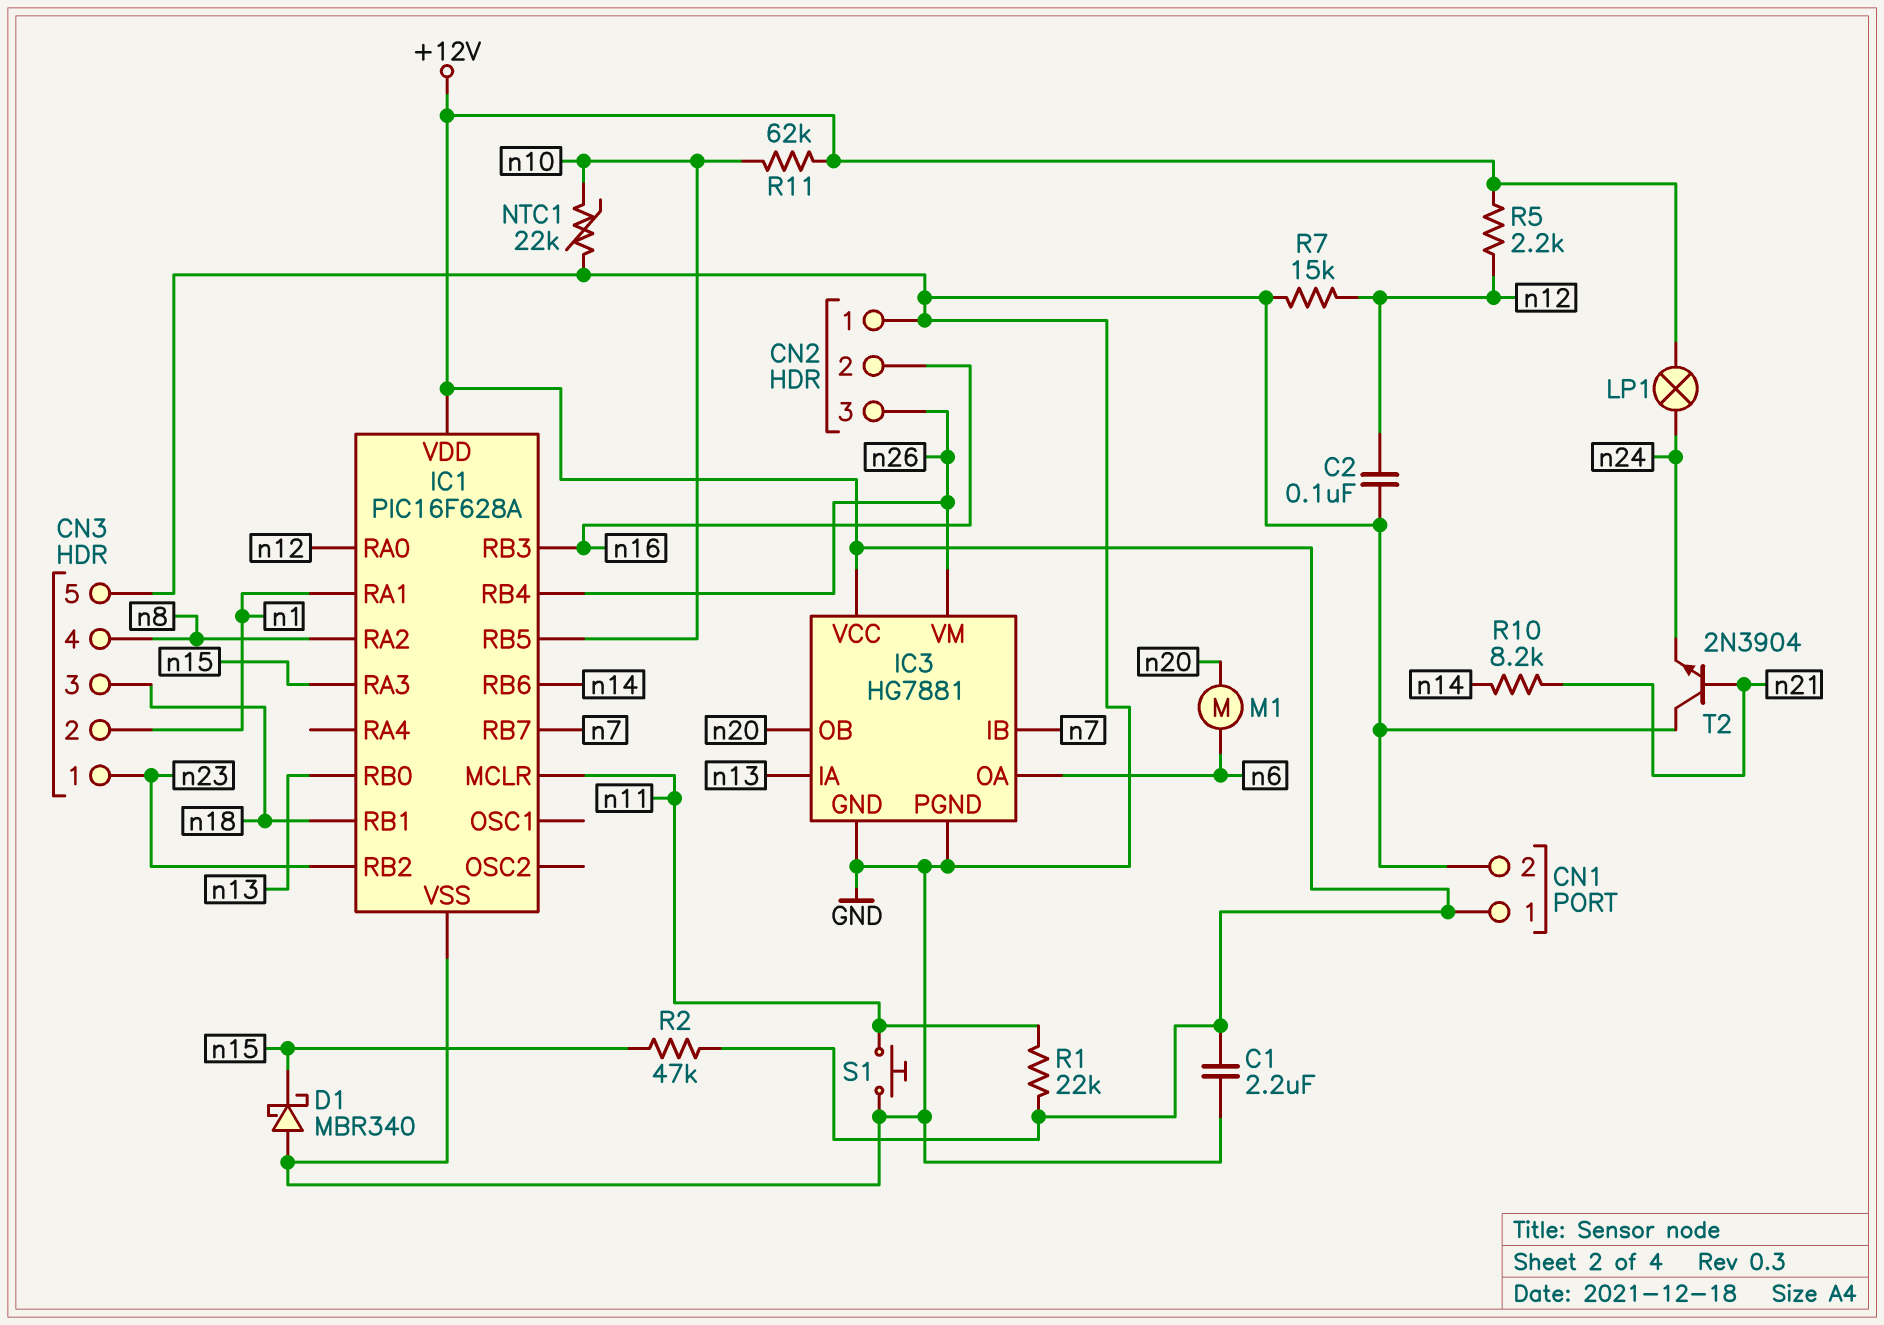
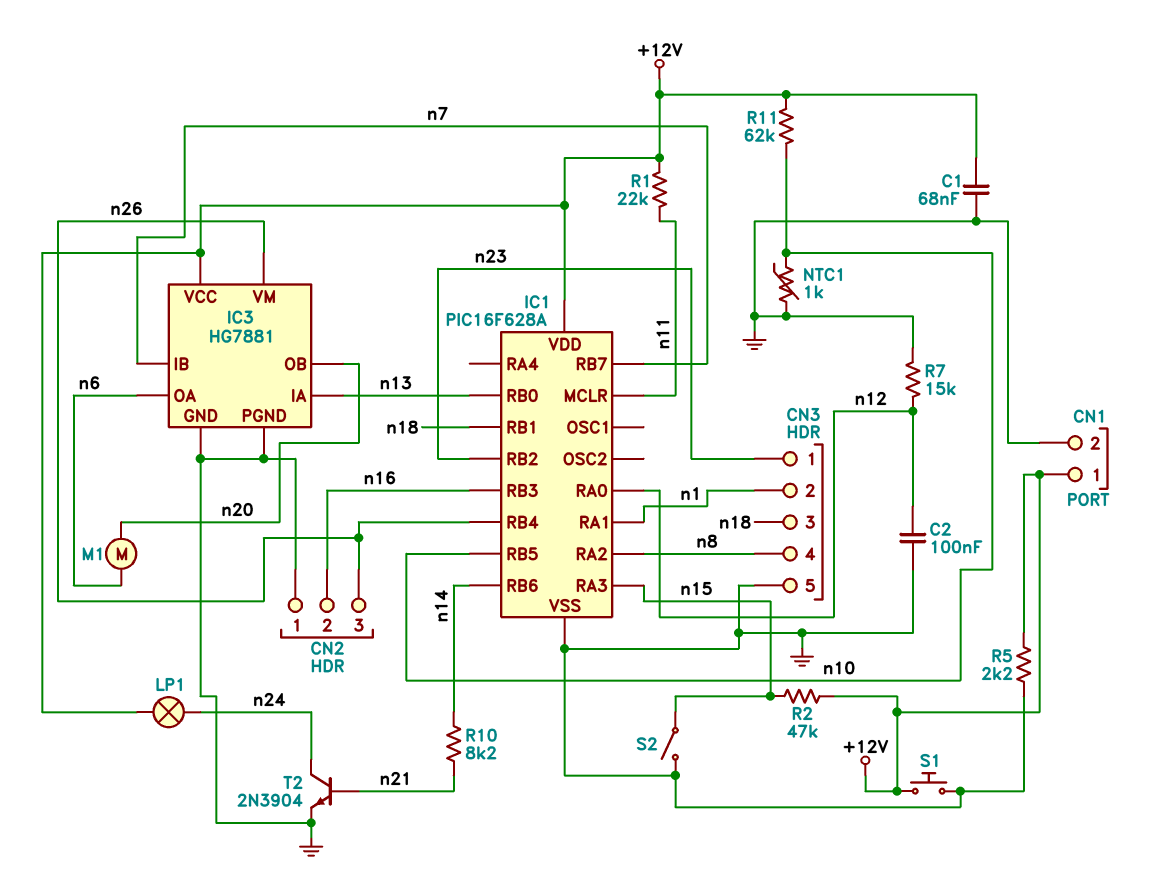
C1: 2.2uF (+12V, GND) -> 68nF (+12V, GND)
D1: schottky MBR340 (A GND, K n15) -> none
NTC1: 22k (GND, n10) -> 1k (GND, n10)
R5: 2.2k (+12V, n12) -> 2.2k (+12V, GND)
S1: button (GND, n11) -> button (+12V, GND)
S2: none -> switch (GND, n15)
T2: NPN 2N3904 (B n21, C GND, E n24) -> NPN 2N3904 (B n21, C n24, E GND)

